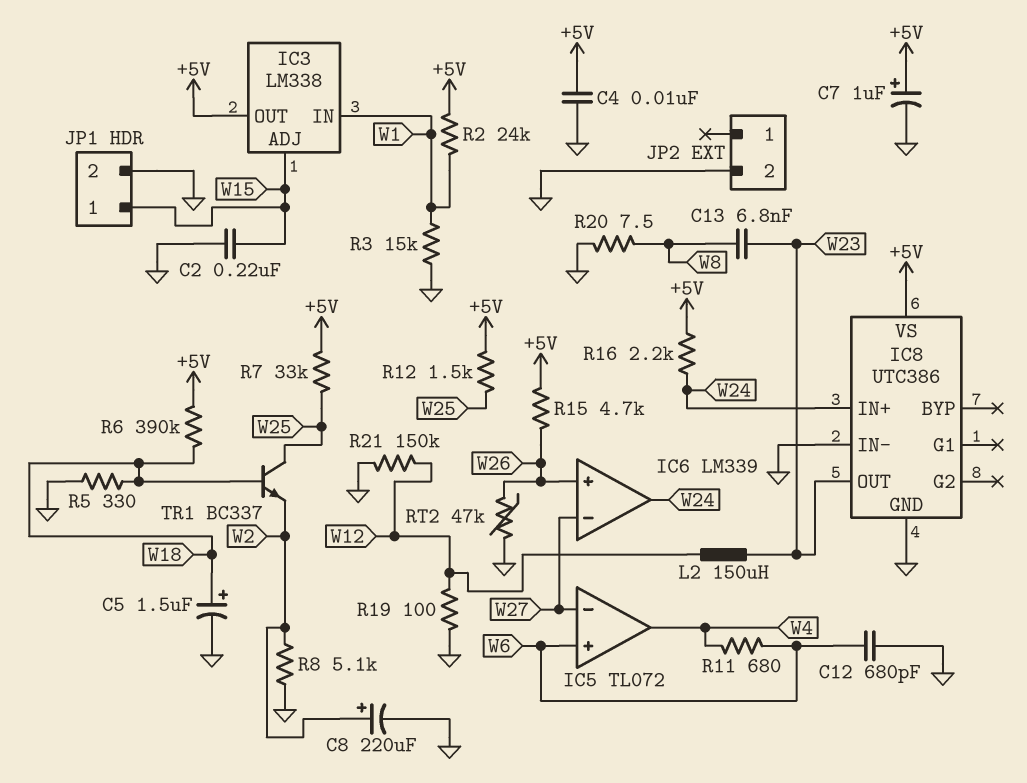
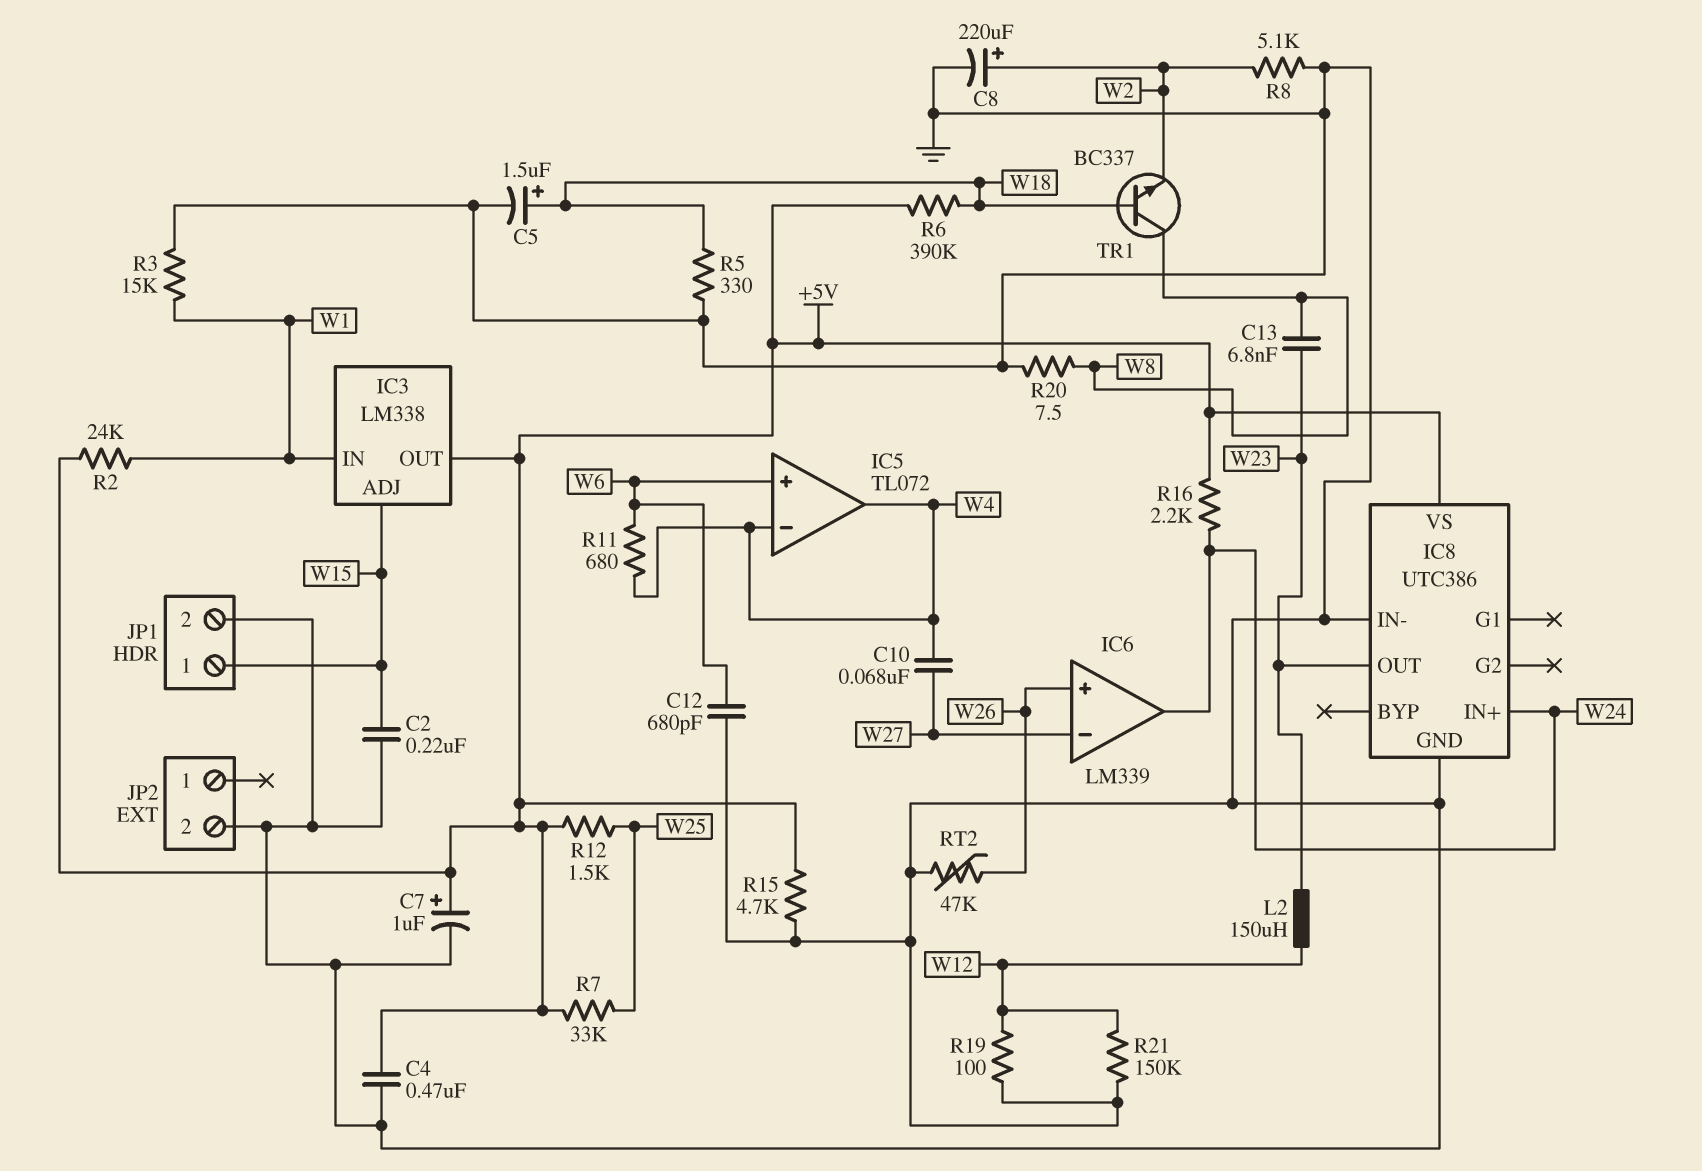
C4: 10nF (+5V, GND) -> 470nF (+5V, GND)
C10: none -> 68nF (W4, W27)
IC5 pin in-: W27 -> W4
R15: 4.7k (+5V, W26) -> 4.7k (+5V, GND)
TR1: NPN BC337 (B W18, C W25, E W2) -> NPN BC337 (B W18, C W8, E W2)

